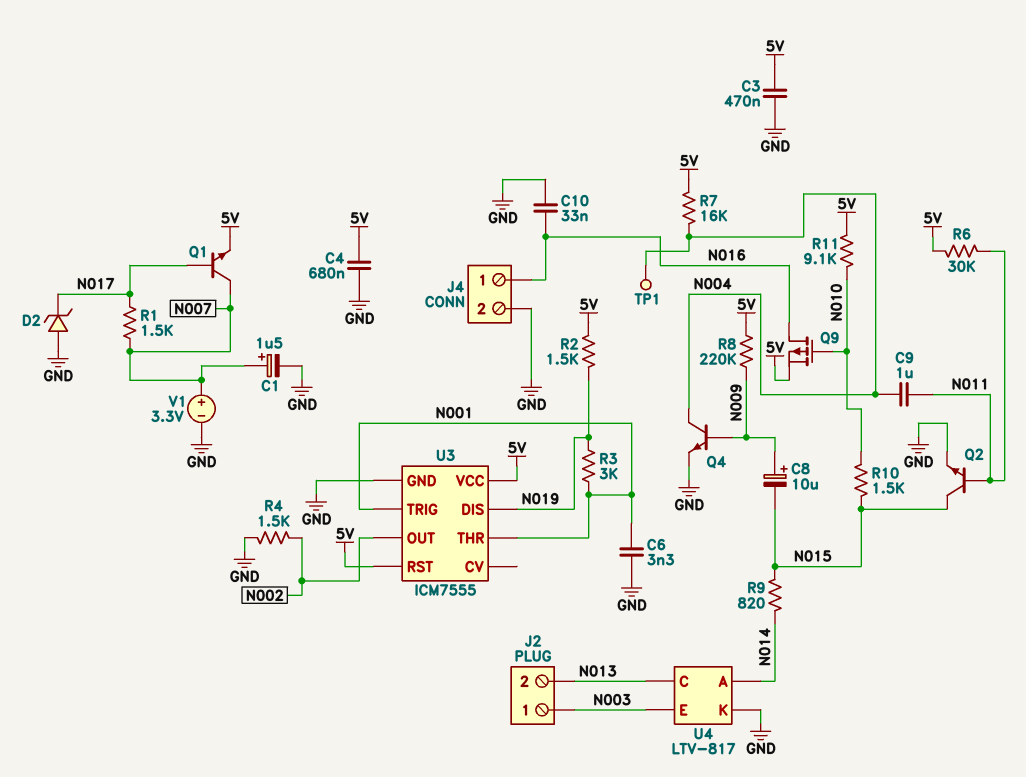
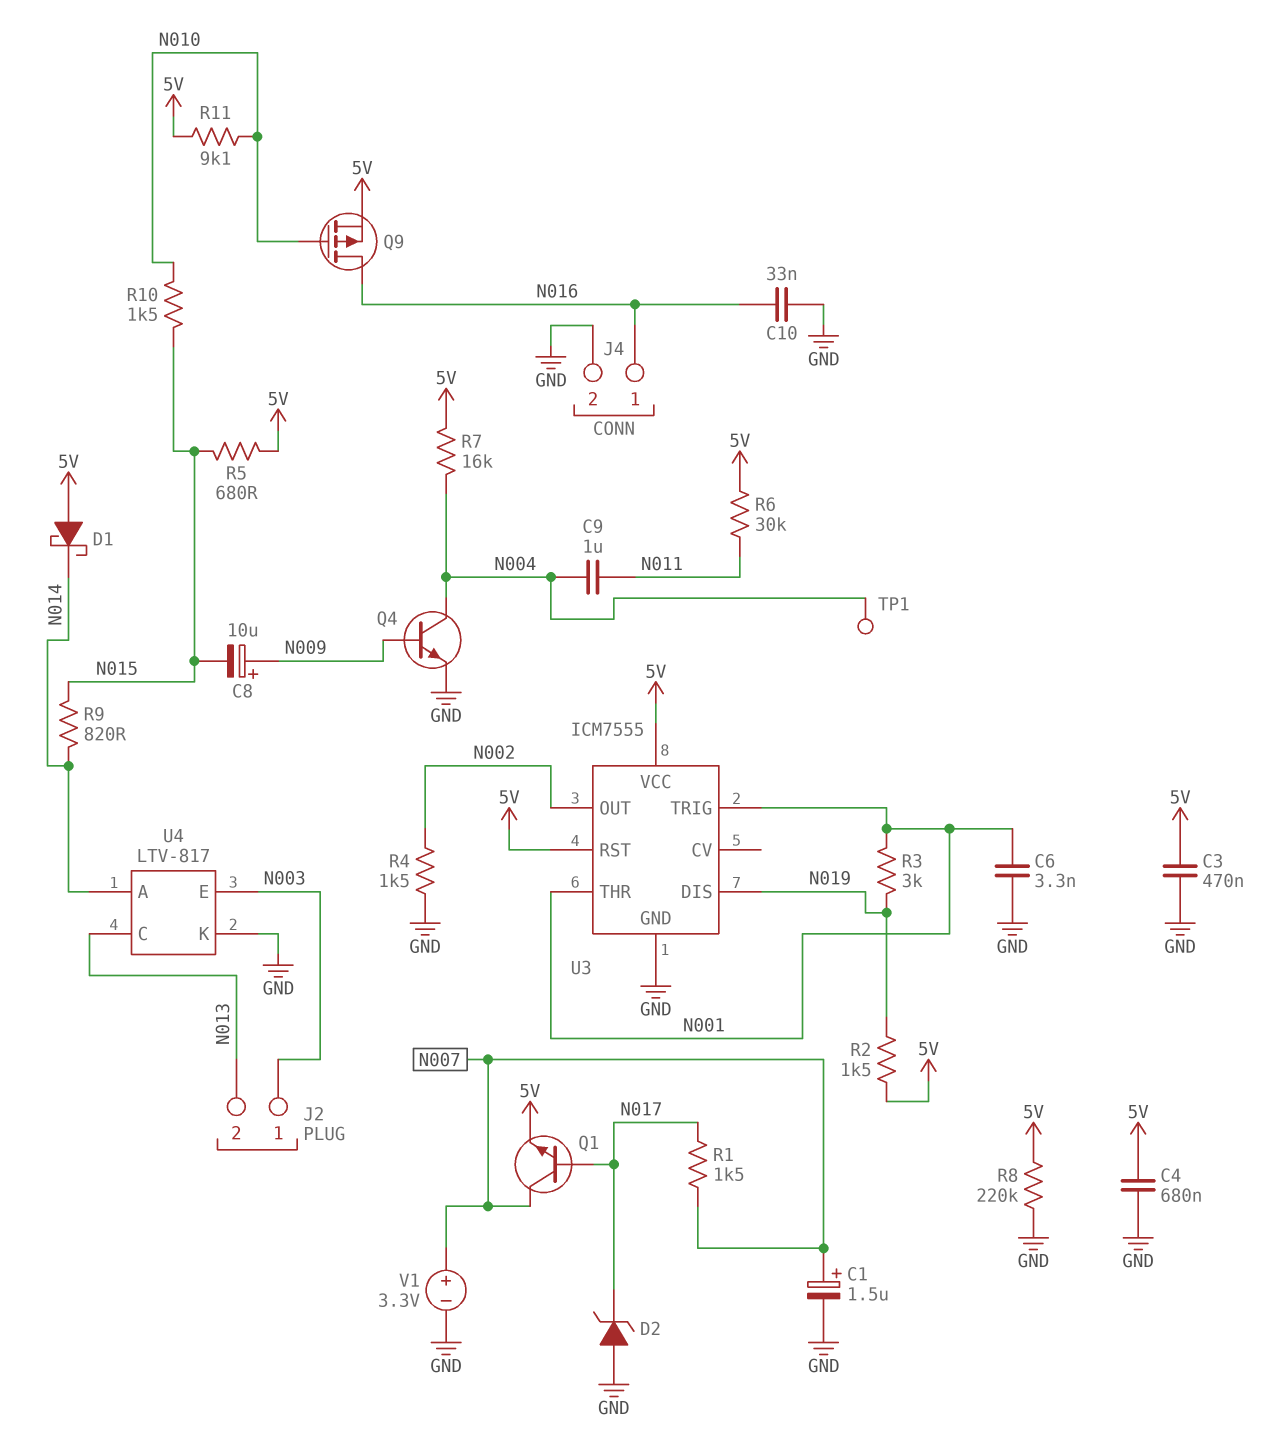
D1: none -> schottky (A 5V, K N014)
Q2: NPN (B N011, C N015, E GND) -> none
R5: none -> 680 (5V, N015)
R8: 220k (5V, N009) -> 220k (5V, GND)

